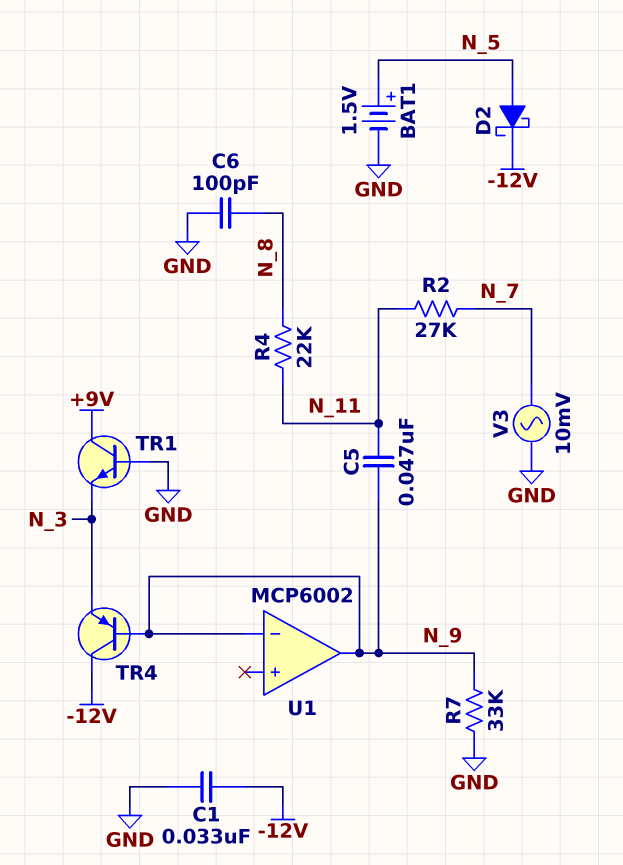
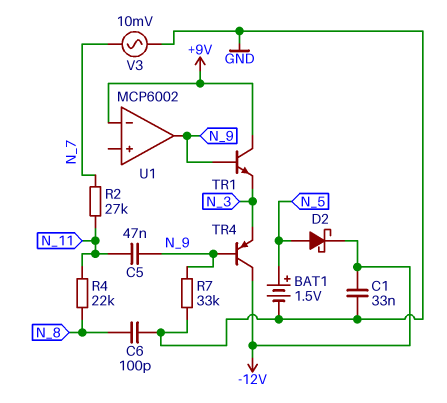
TR1: NPN (B GND, C +9V, E N_3) -> NPN (B N_9, C +9V, E N_3)
U1 pin in-: N_9 -> +9V

